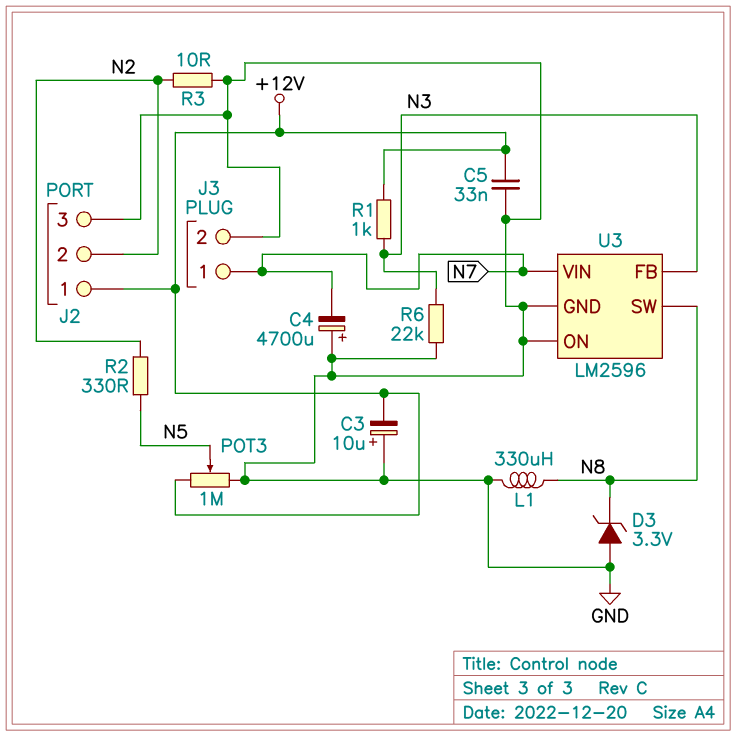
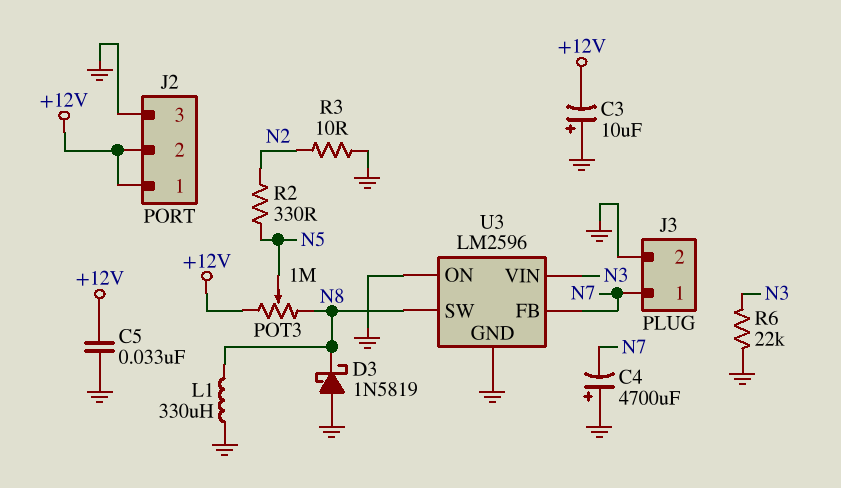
D3: zener 3.3V (A GND, K N8) -> schottky 1N5819 (A GND, K N8)
J2 pin 2: N2 -> +12V
POT3: 1M (+12V, GND, wiper N5) -> 1M (+12V, N8, wiper N5)
R1: 1k (+12V, N3) -> none
U3 pin FB: N3 -> N7
U3 pin VIN: N7 -> N3

